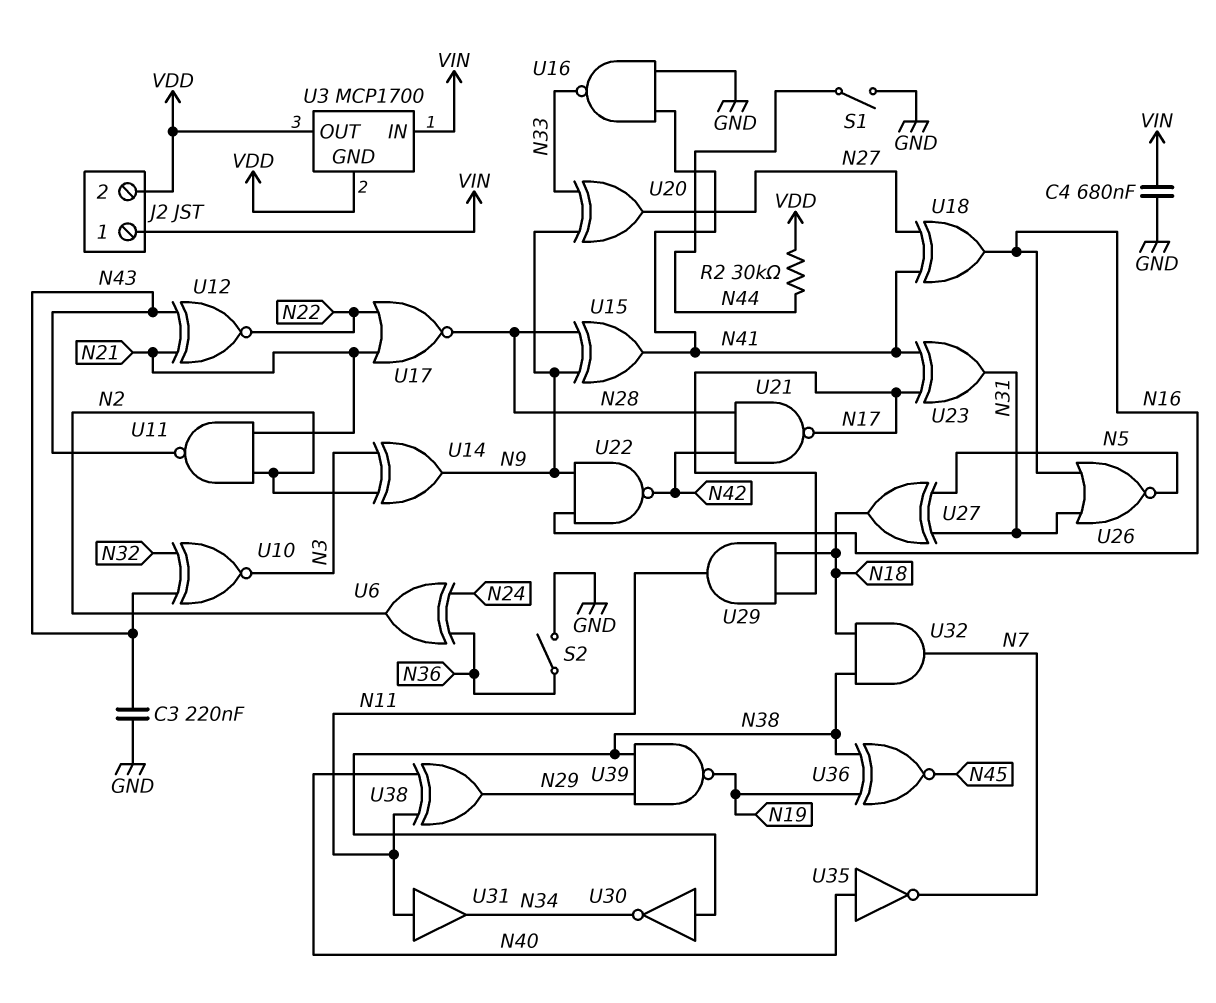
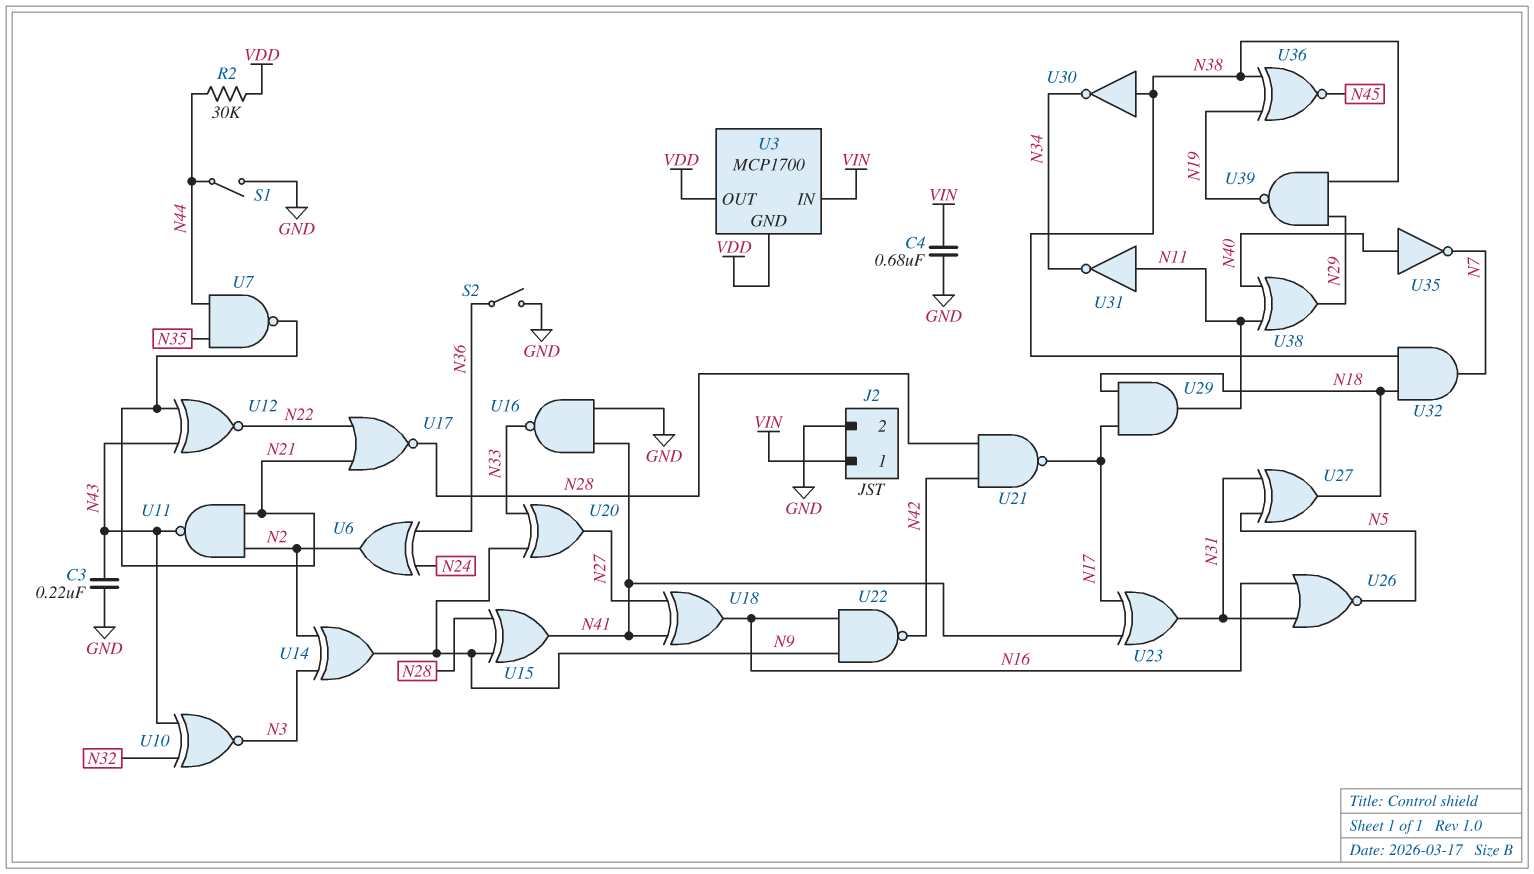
J2 pin 2: VDD -> GND
U7: none -> NAND (in N35, in N44, out N21)
U31: buffer (in N11, out N34) -> NOT (in N11, out N34)

